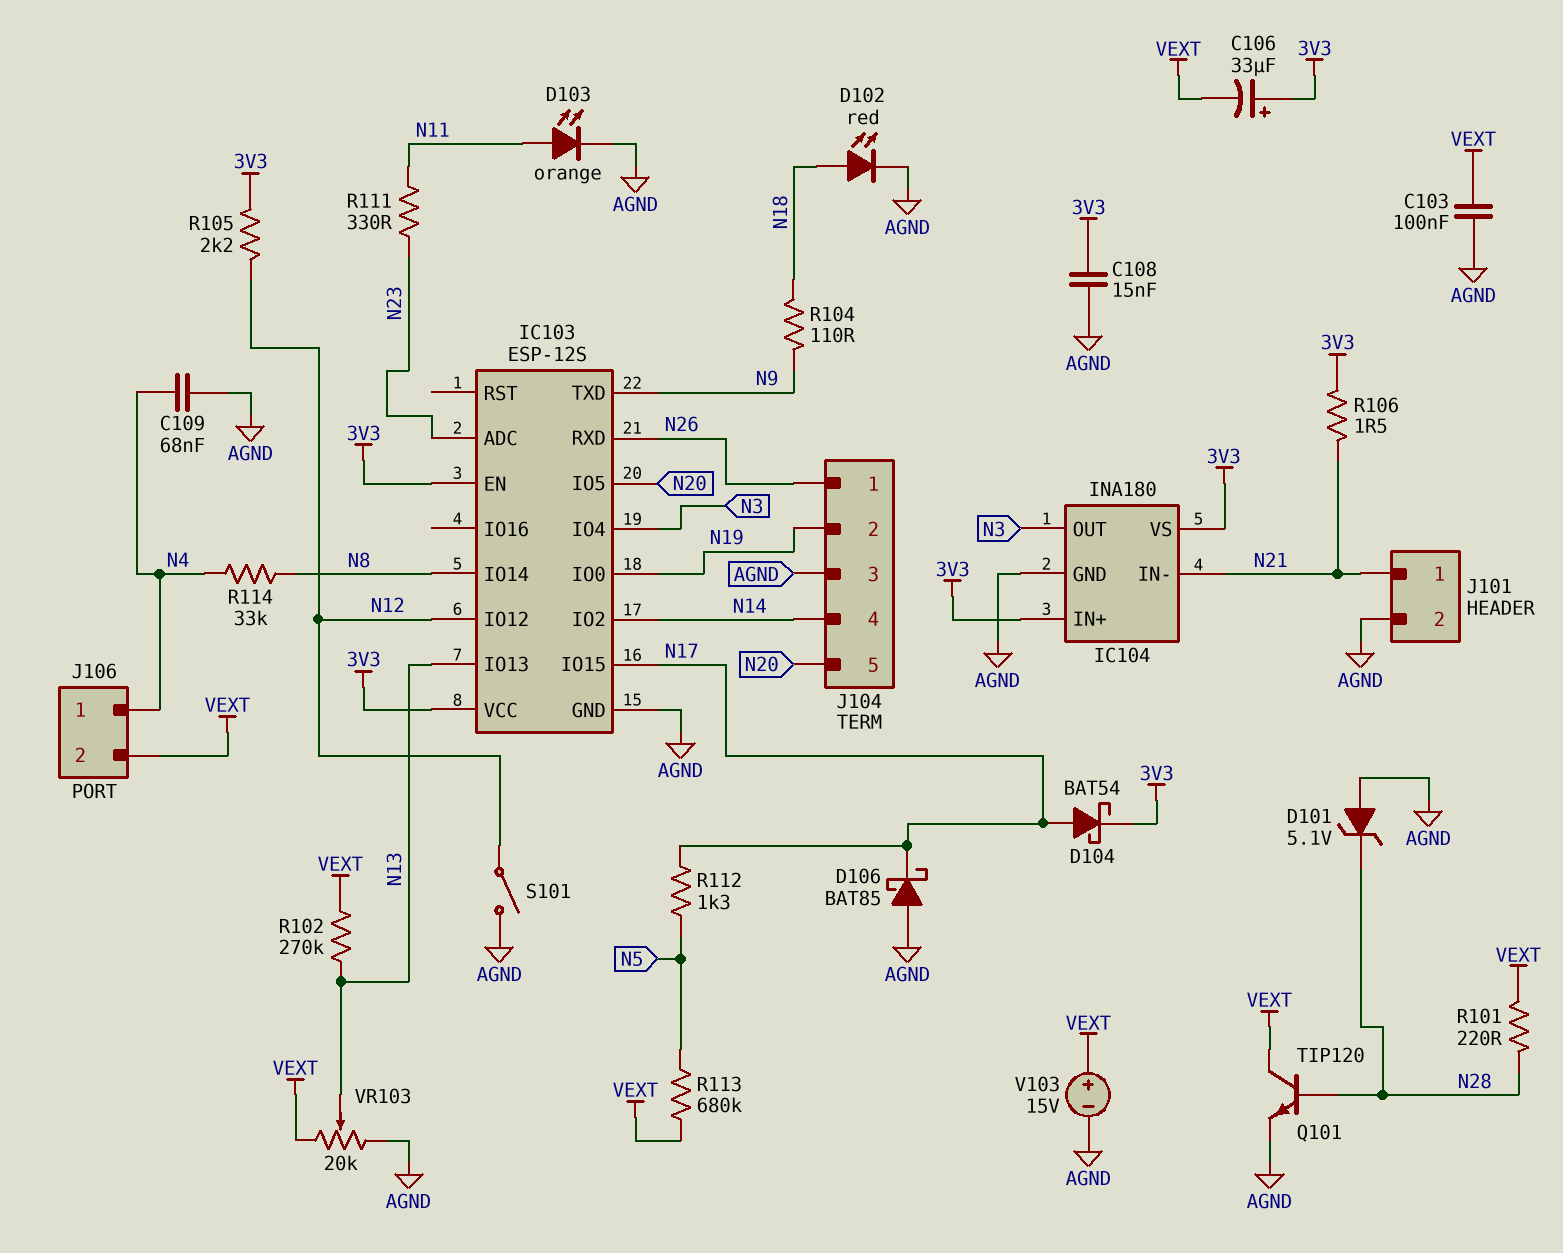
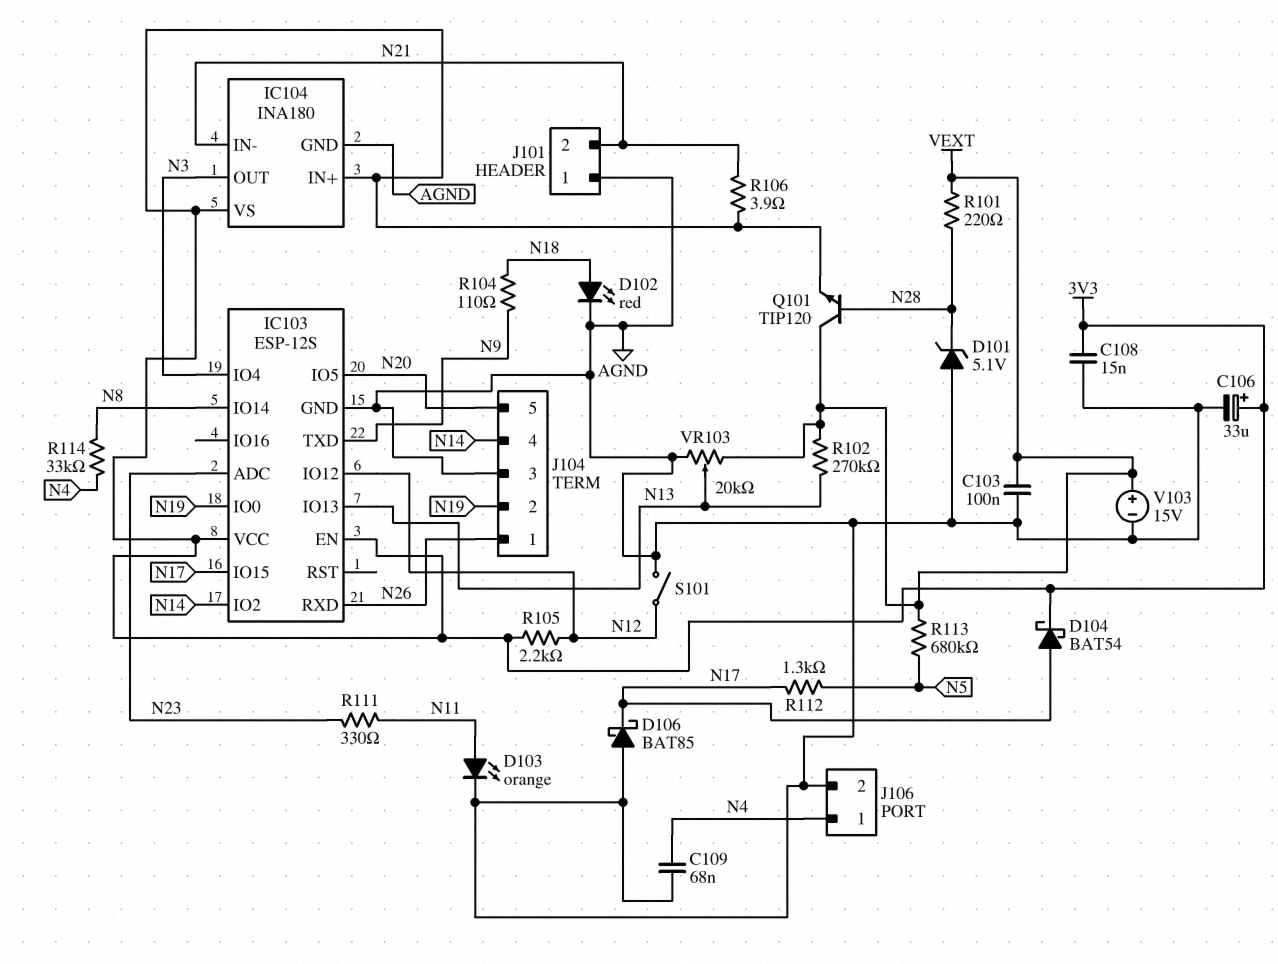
C106: 33uF (plus 3V3, minus VEXT) -> 33uF (plus 3V3, minus AGND)
J101 pin 1: N21 -> AGND
J101 pin 2: AGND -> N21
J106 pin 2: VEXT -> AGND
Q101: NPN TIP120 (B N28, C VEXT, E AGND) -> NPN TIP120 (B N28, C VEXT, E 3V3)
R106: 1.5 (3V3, N21) -> 3.9 (3V3, N21)

